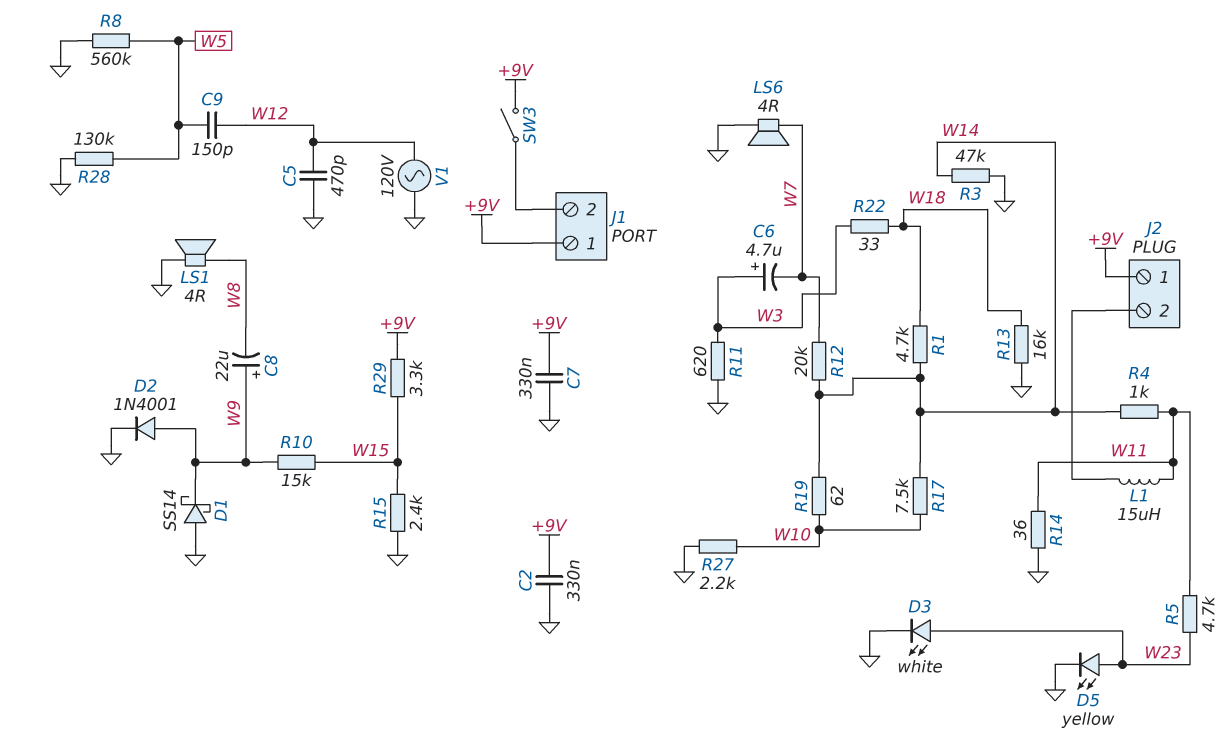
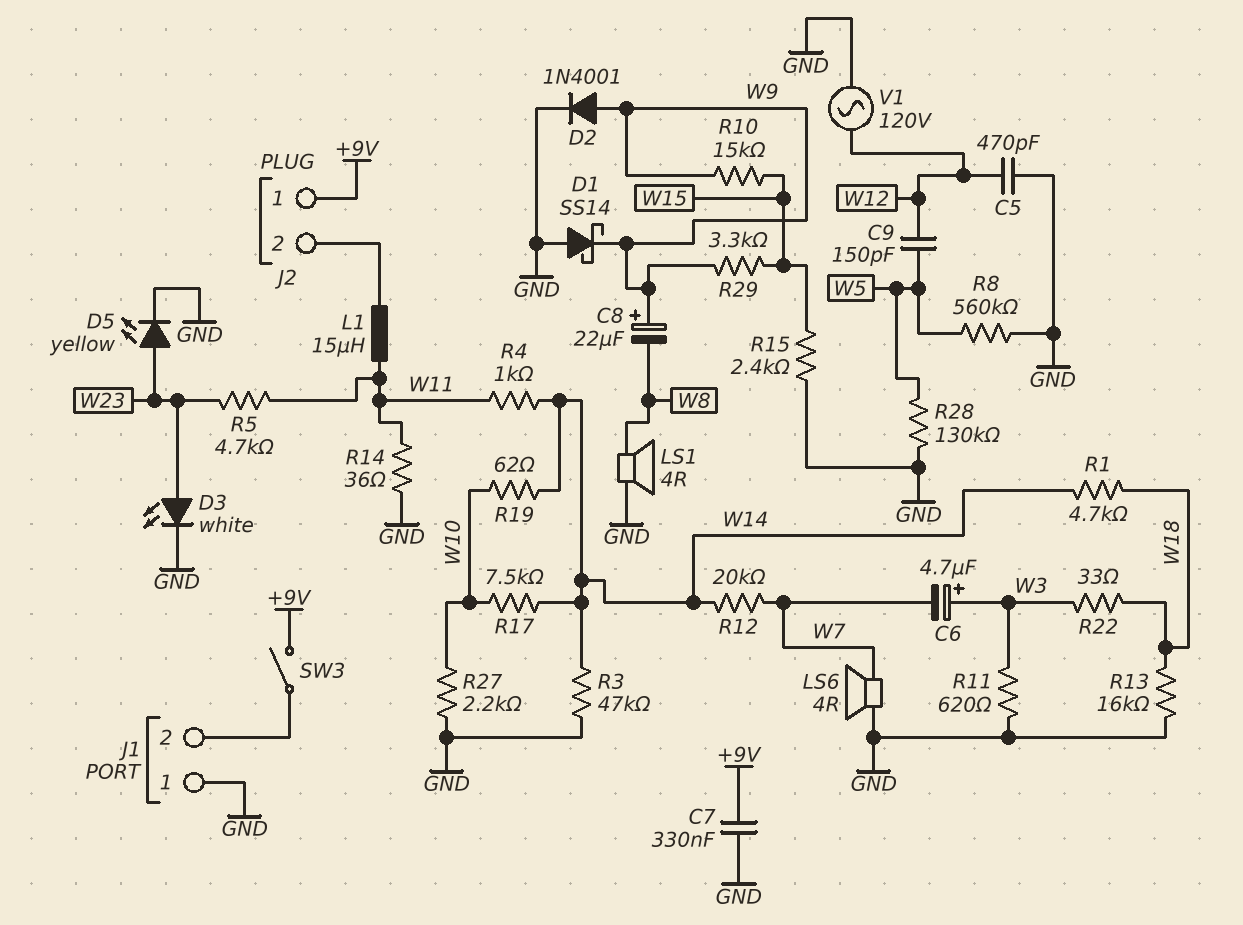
C2: 330nF (+9V, GND) -> none
J1 pin 1: +9V -> GND
R29: 3.3k (+9V, W15) -> 3.3k (W9, W15)

